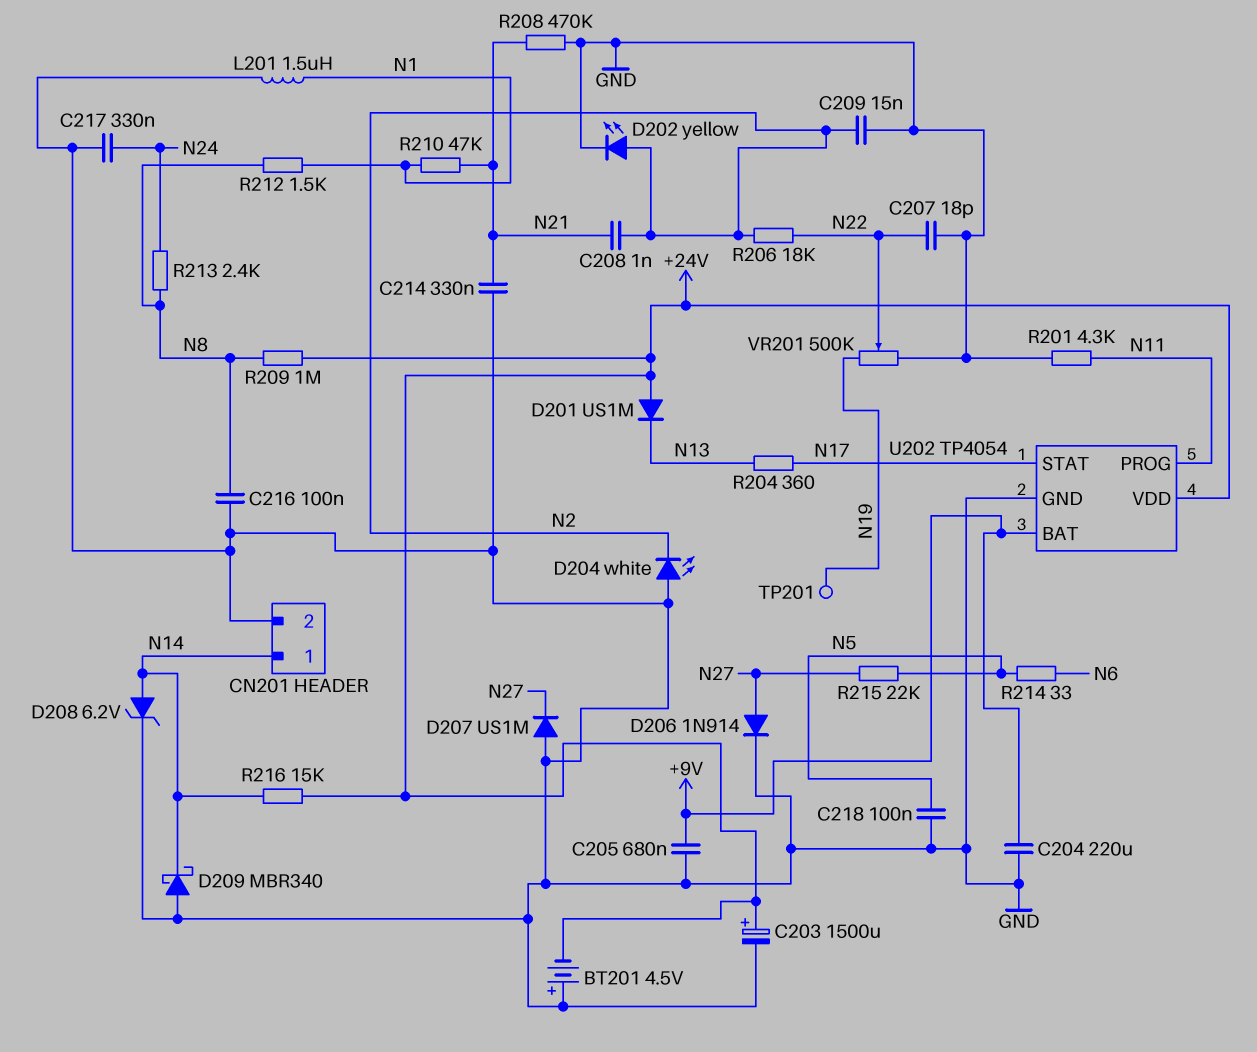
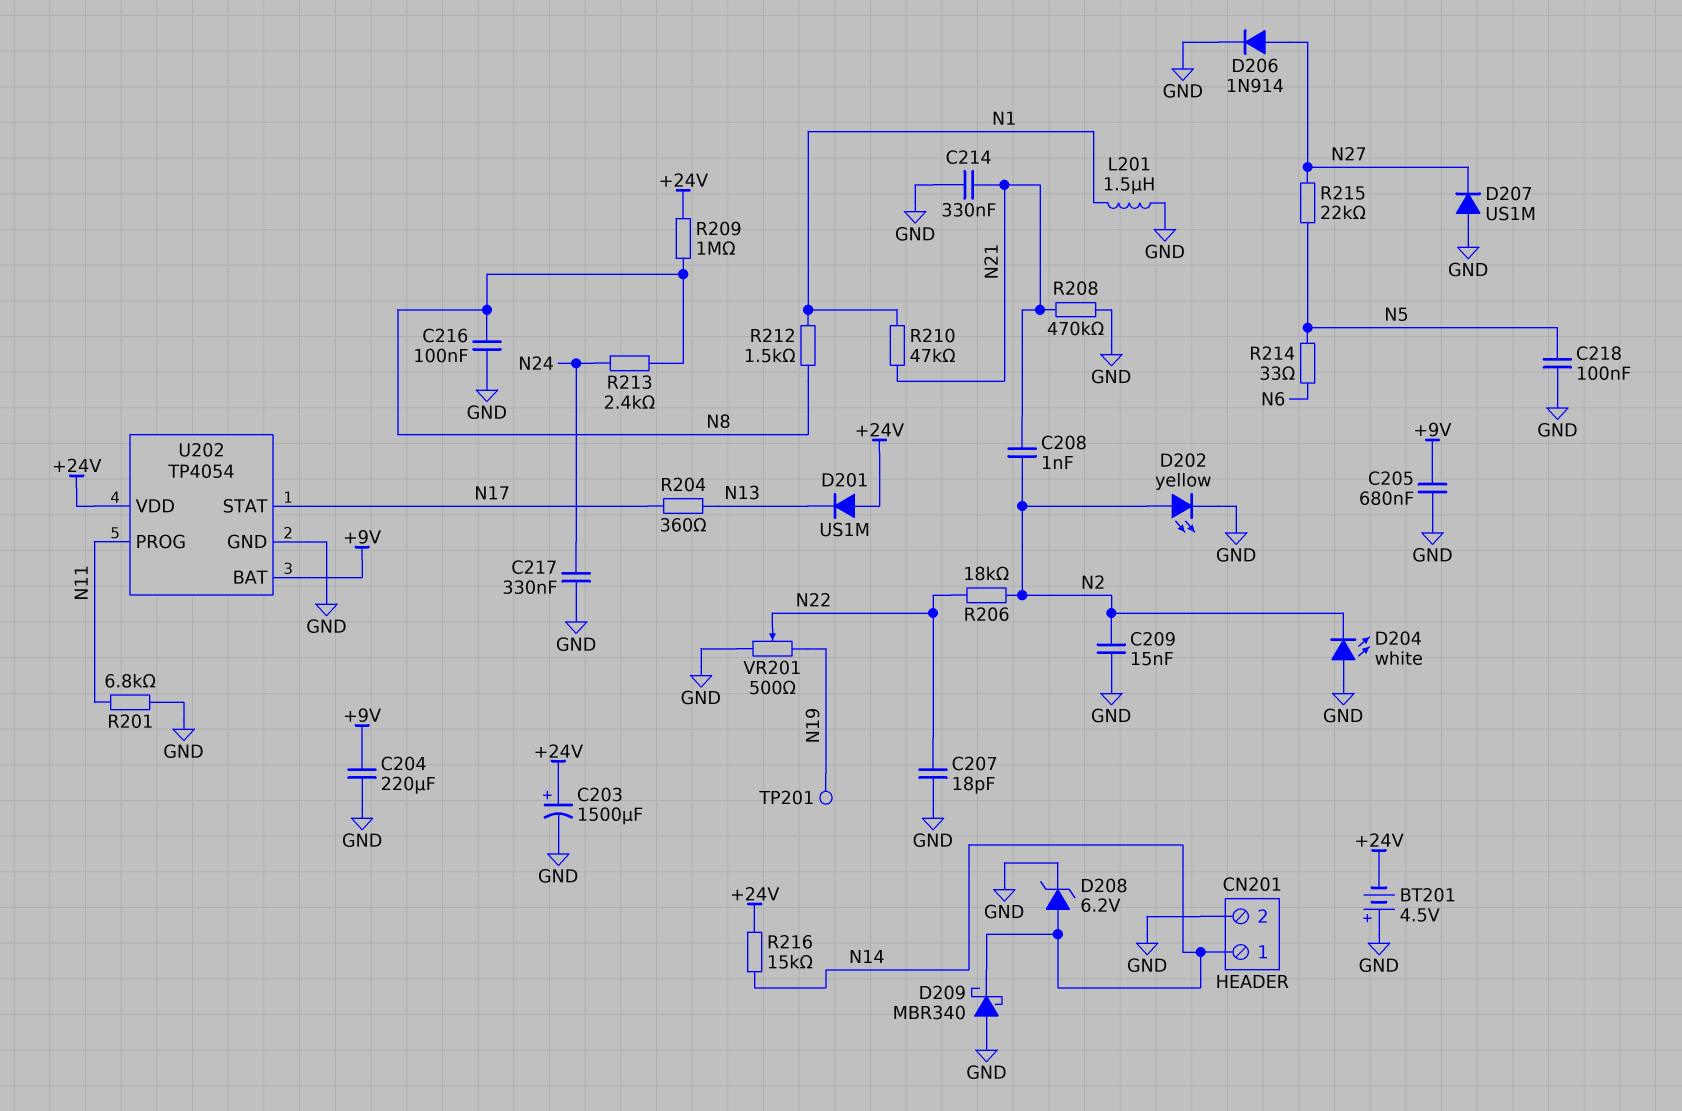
R201: 4.3k (GND, N11) -> 6.8k (GND, N11)
VR201: 500k (GND, N19, wiper N22) -> 500 (GND, N19, wiper N22)

